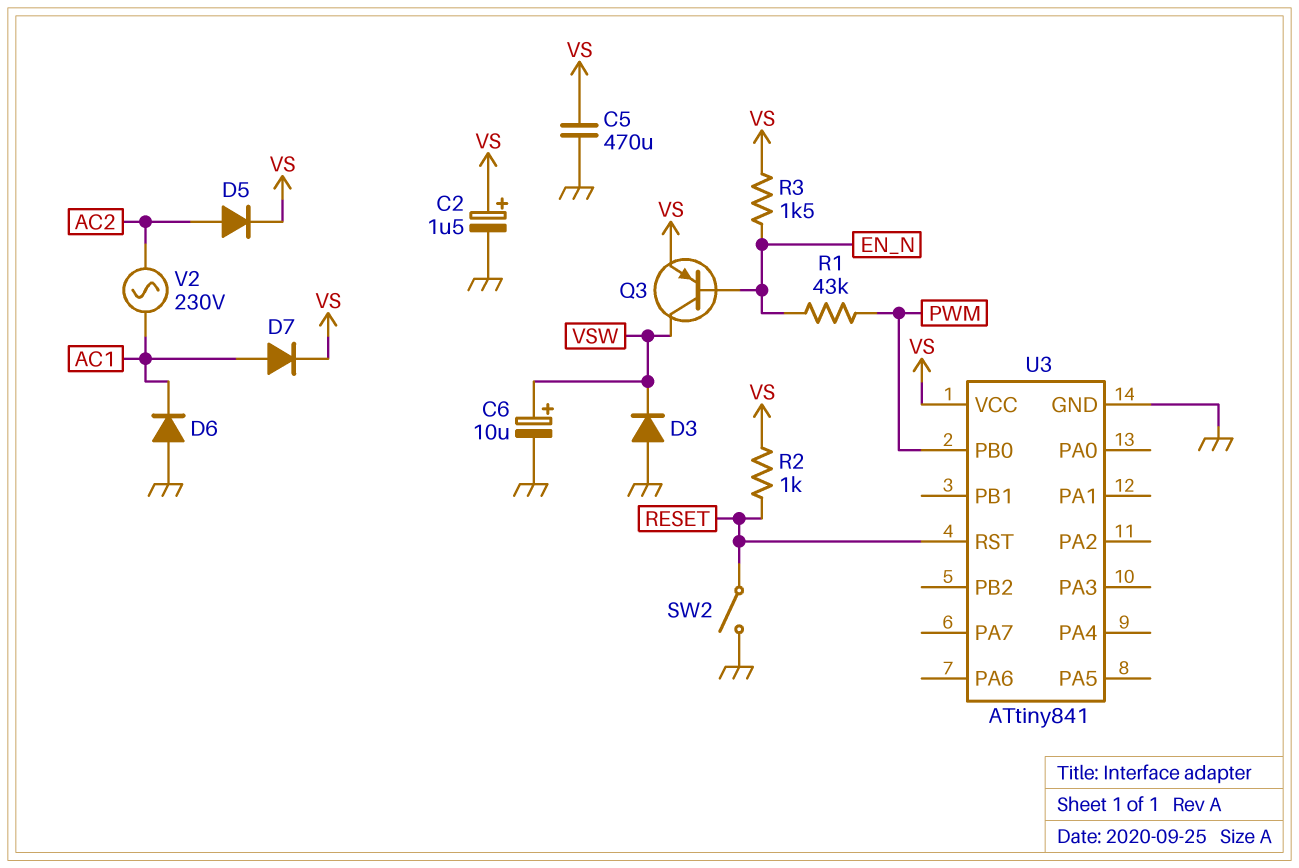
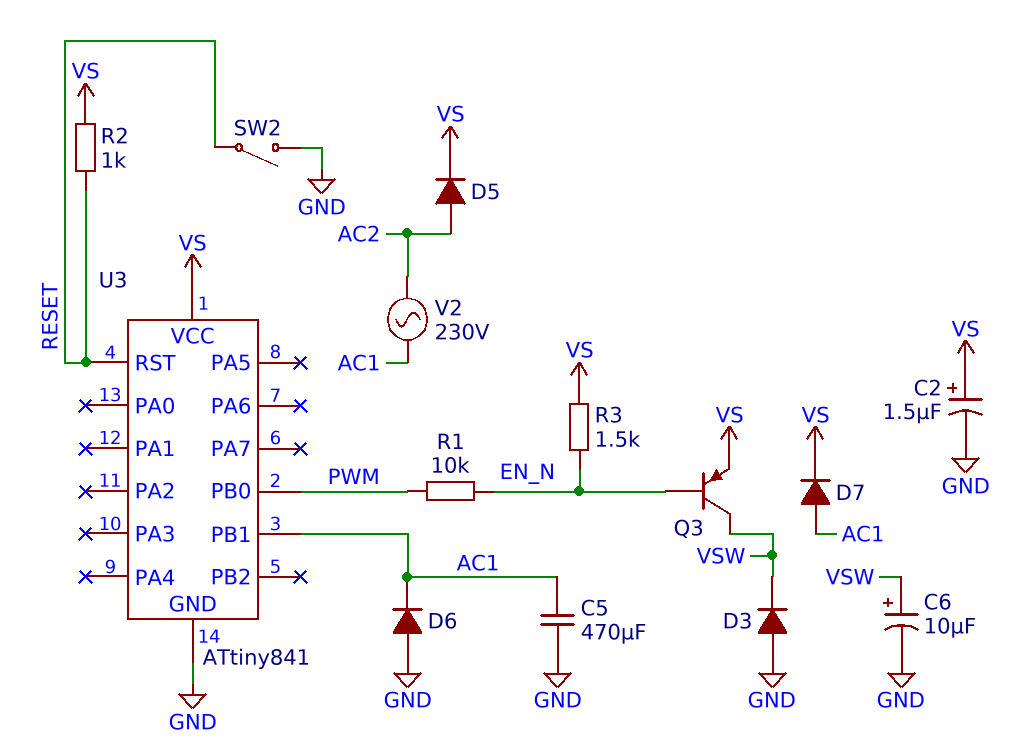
C5: 470uF (GND, VS) -> 470uF (AC1, GND)
R1: 43k (EN_N, PWM) -> 10k (EN_N, PWM)
U3 pin PB1: none -> AC1

